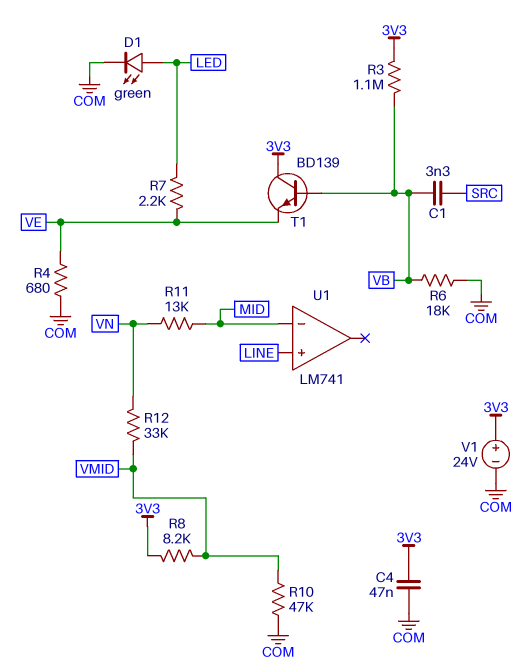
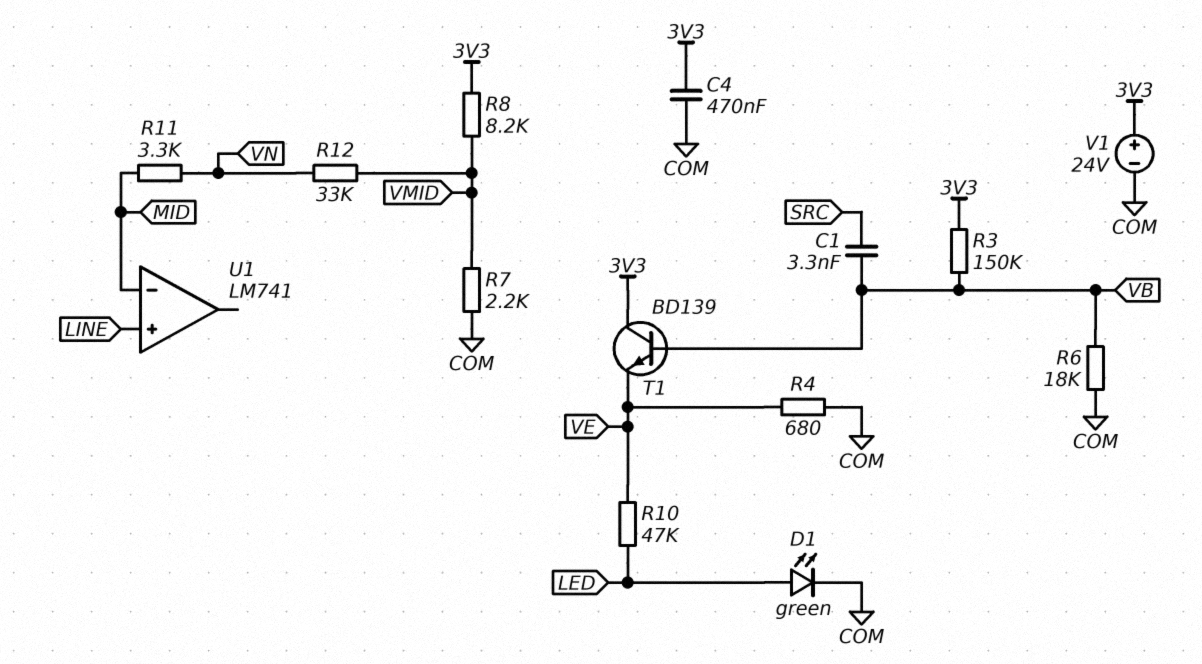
C4: 47nF (3V3, COM) -> 470nF (3V3, COM)
R3: 1.1M (3V3, VB) -> 150k (3V3, VB)
R7: 2.2k (LED, VE) -> 2.2k (COM, VMID)
R10: 47k (COM, VMID) -> 47k (LED, VE)
R11: 13k (MID, VN) -> 3.3k (MID, VN)

